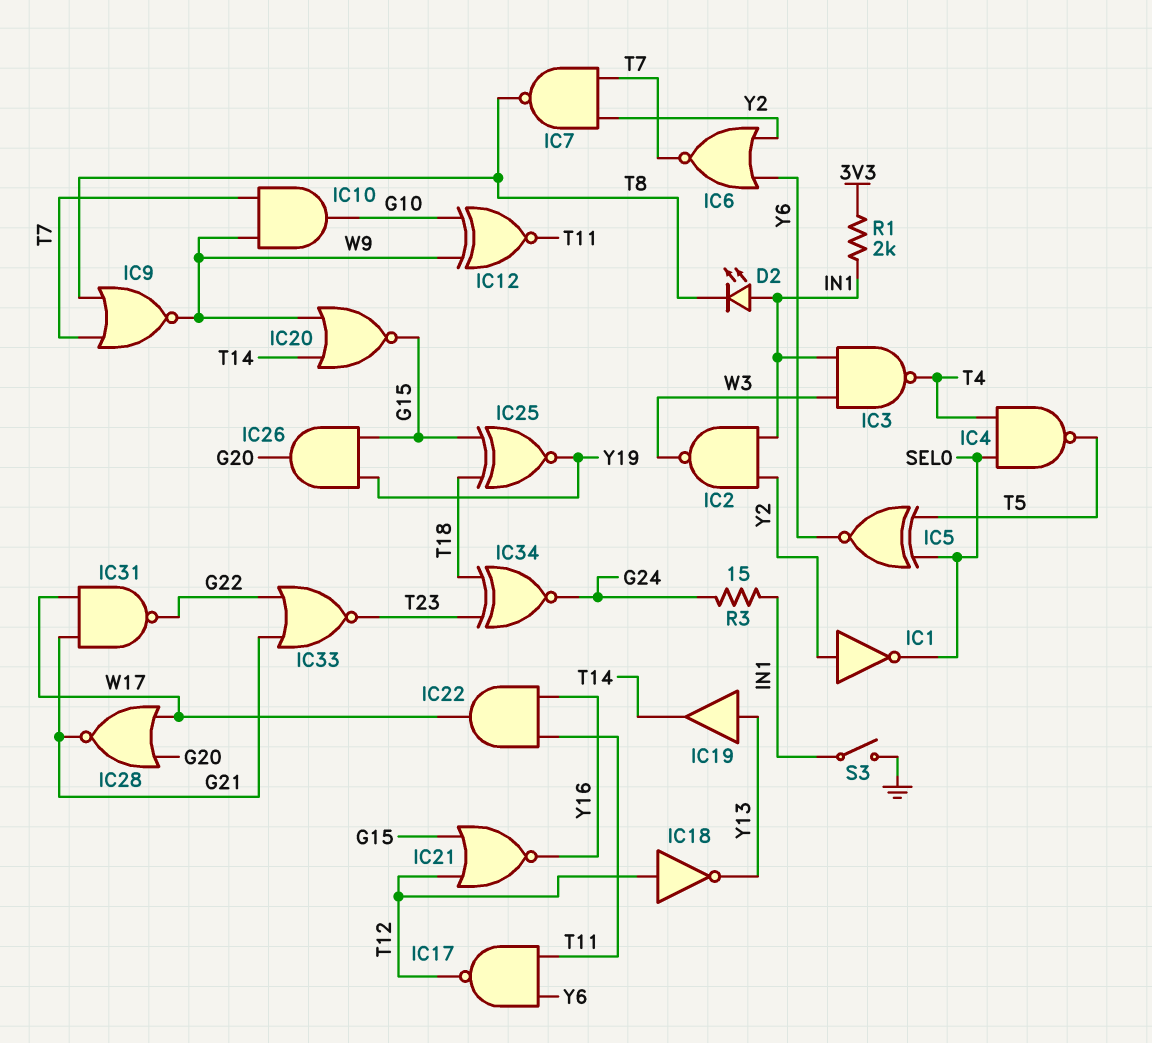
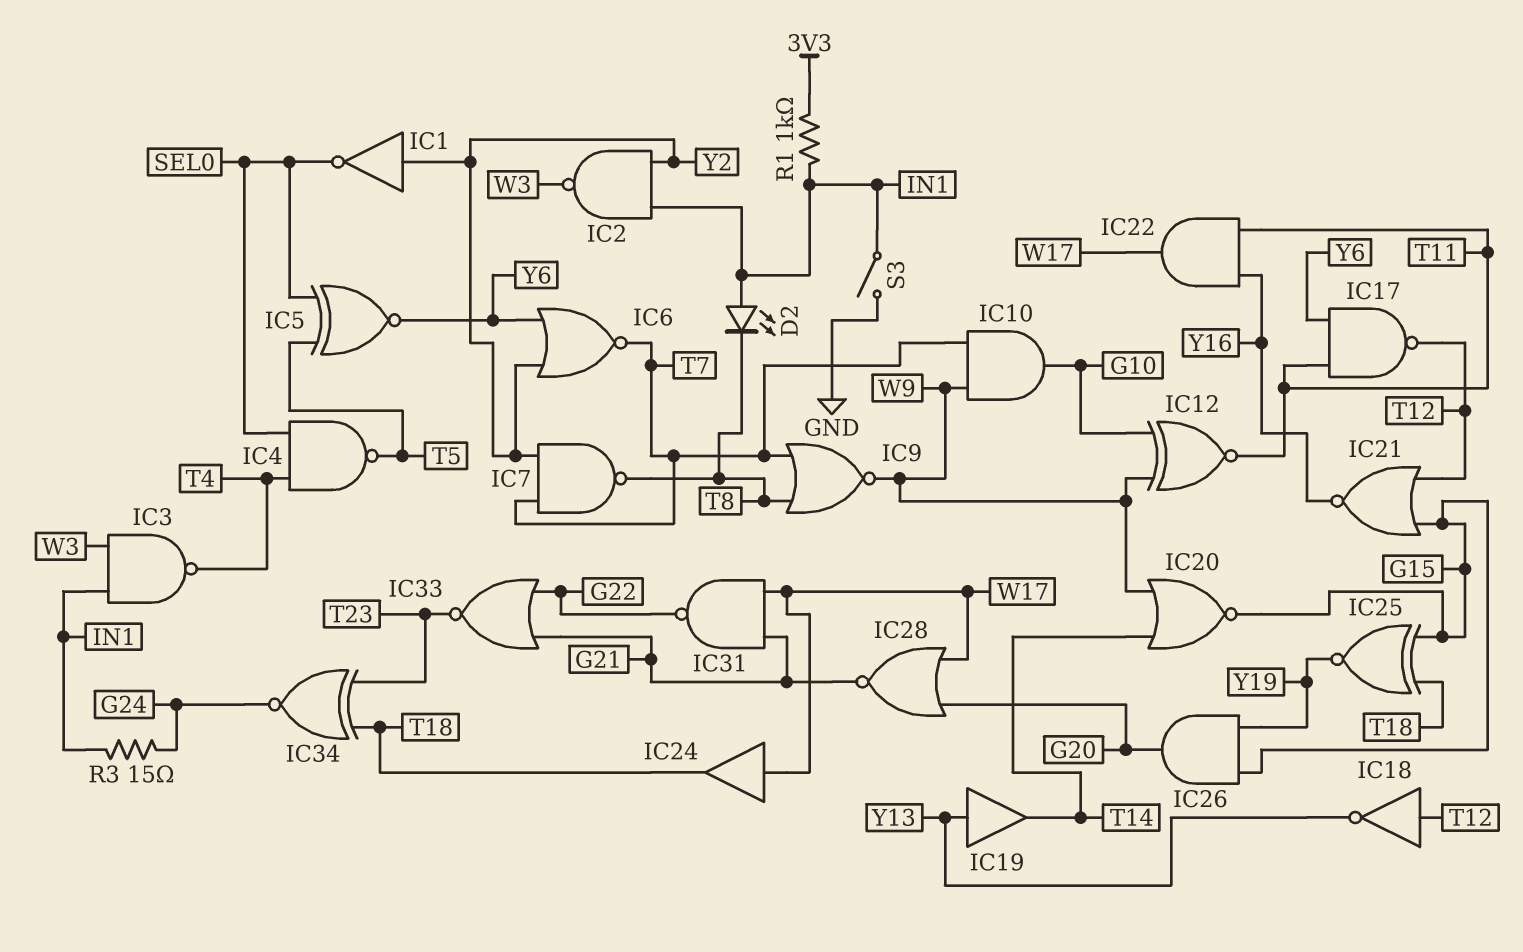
IC24: none -> buffer (in W17, out T18)
R1: 2k (3V3, IN1) -> 1k (3V3, IN1)

